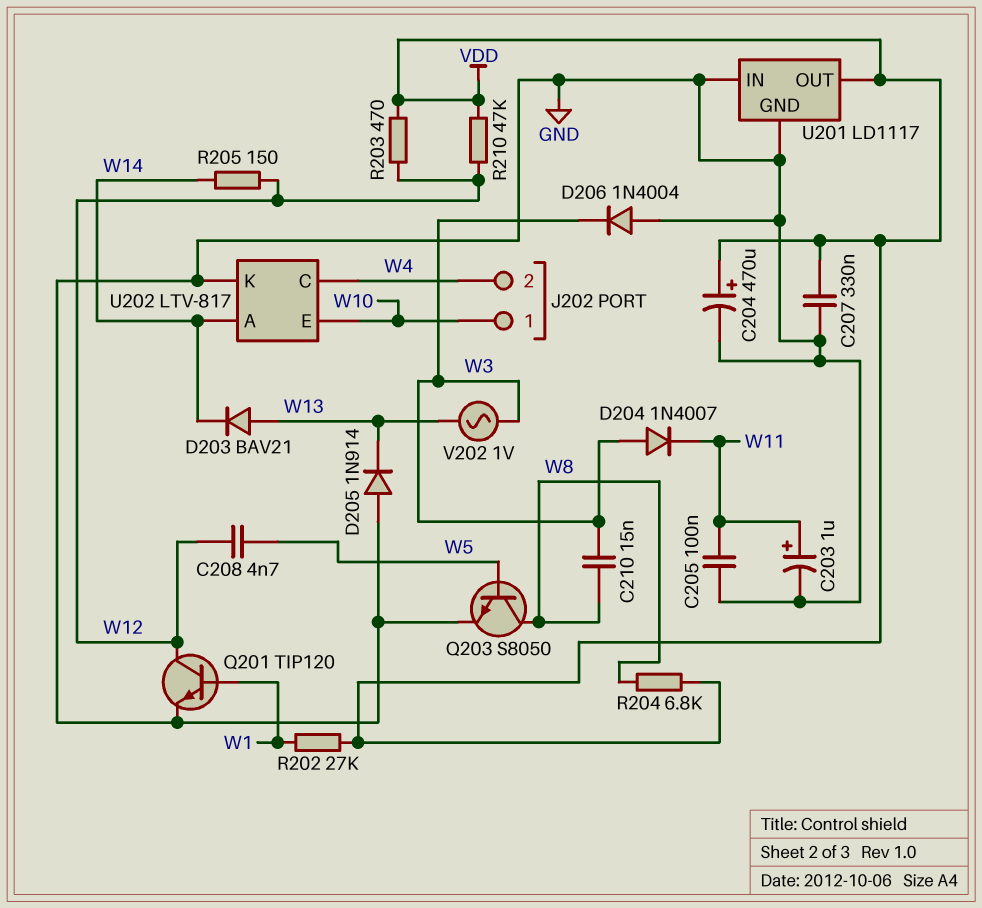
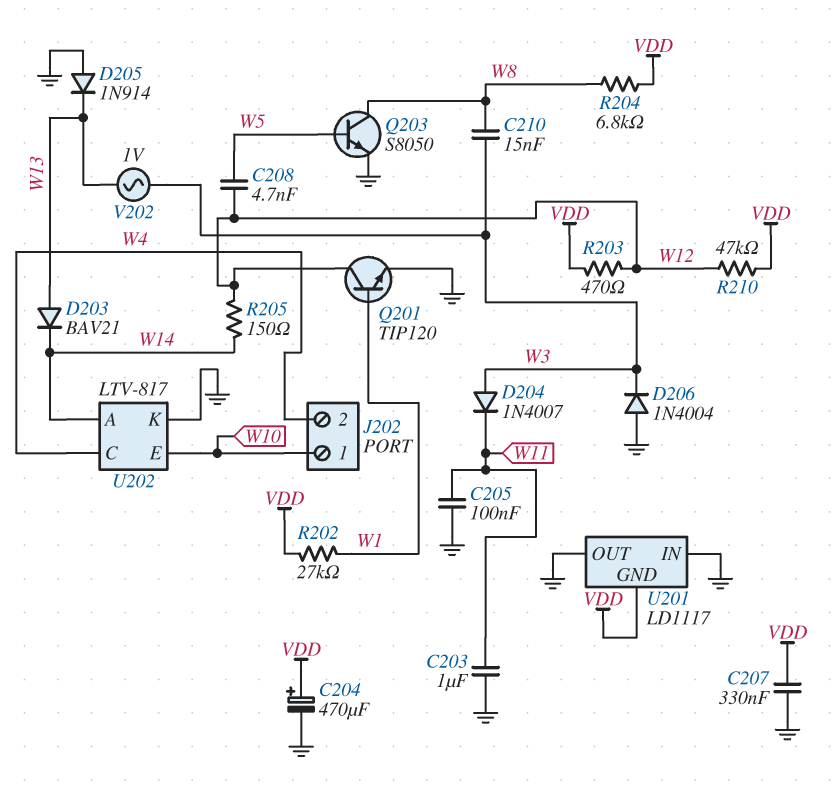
C203: 1uF (plus W11, minus GND) -> 1uF (GND, W11)
U201 pin GND: GND -> VDD
U201 pin OUT: VDD -> GND

